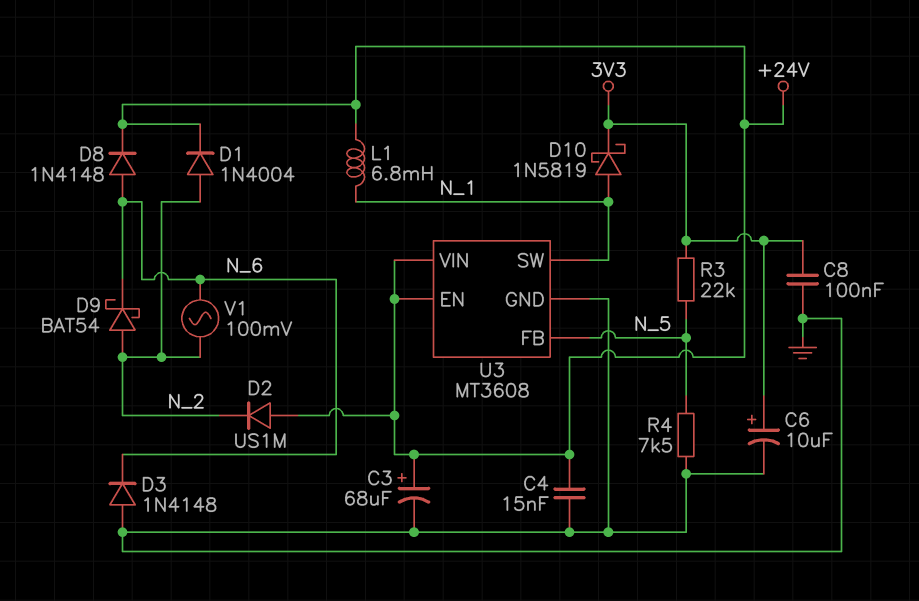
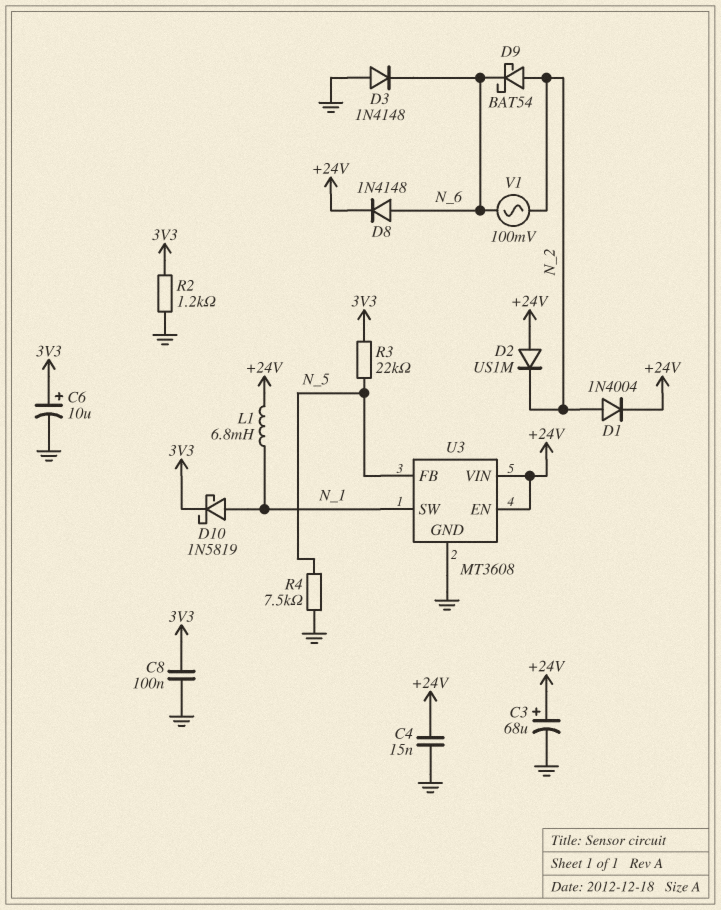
R2: none -> 1.2k (3V3, GND)

